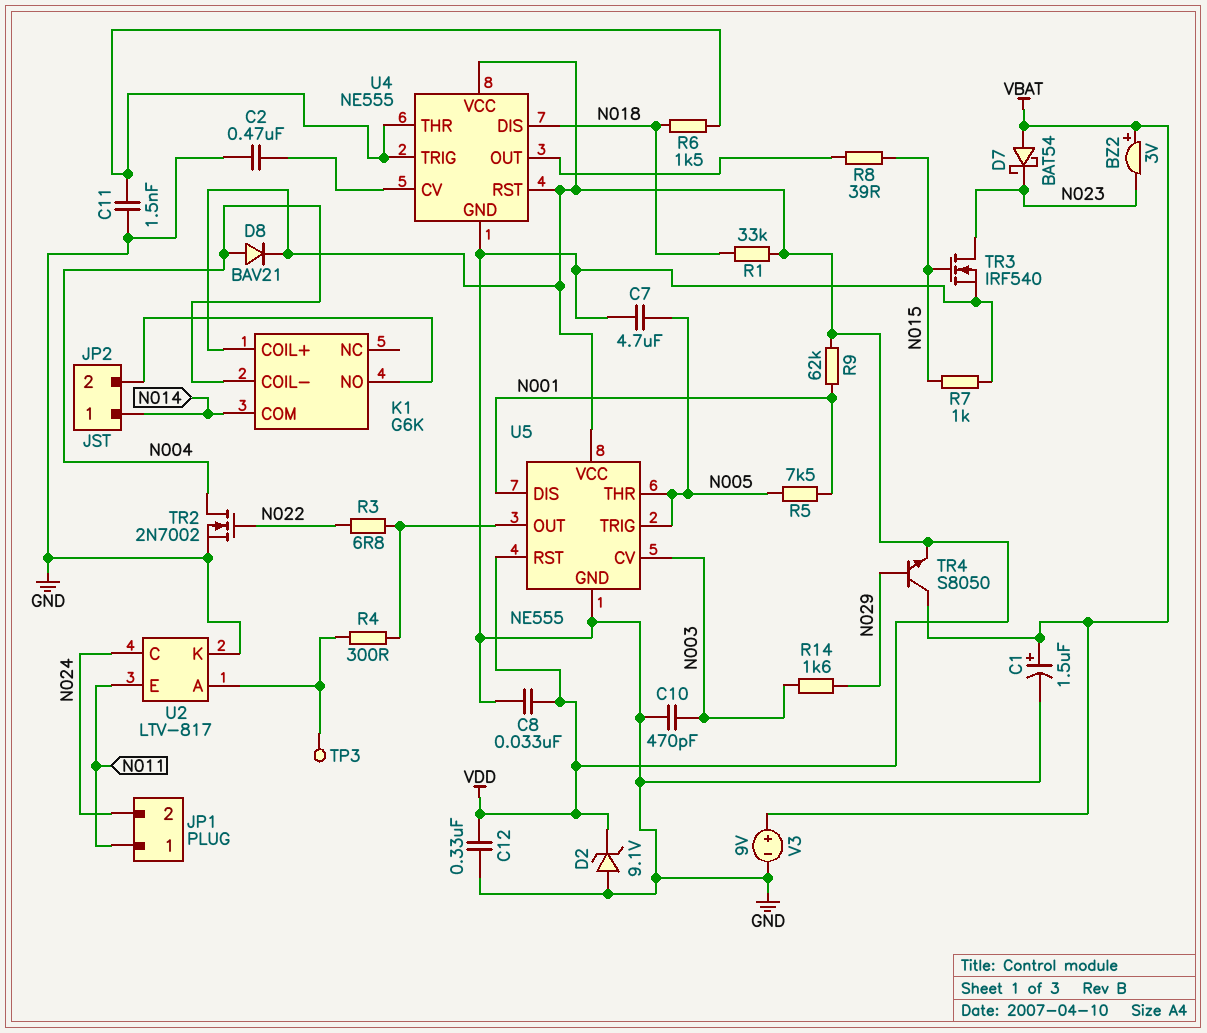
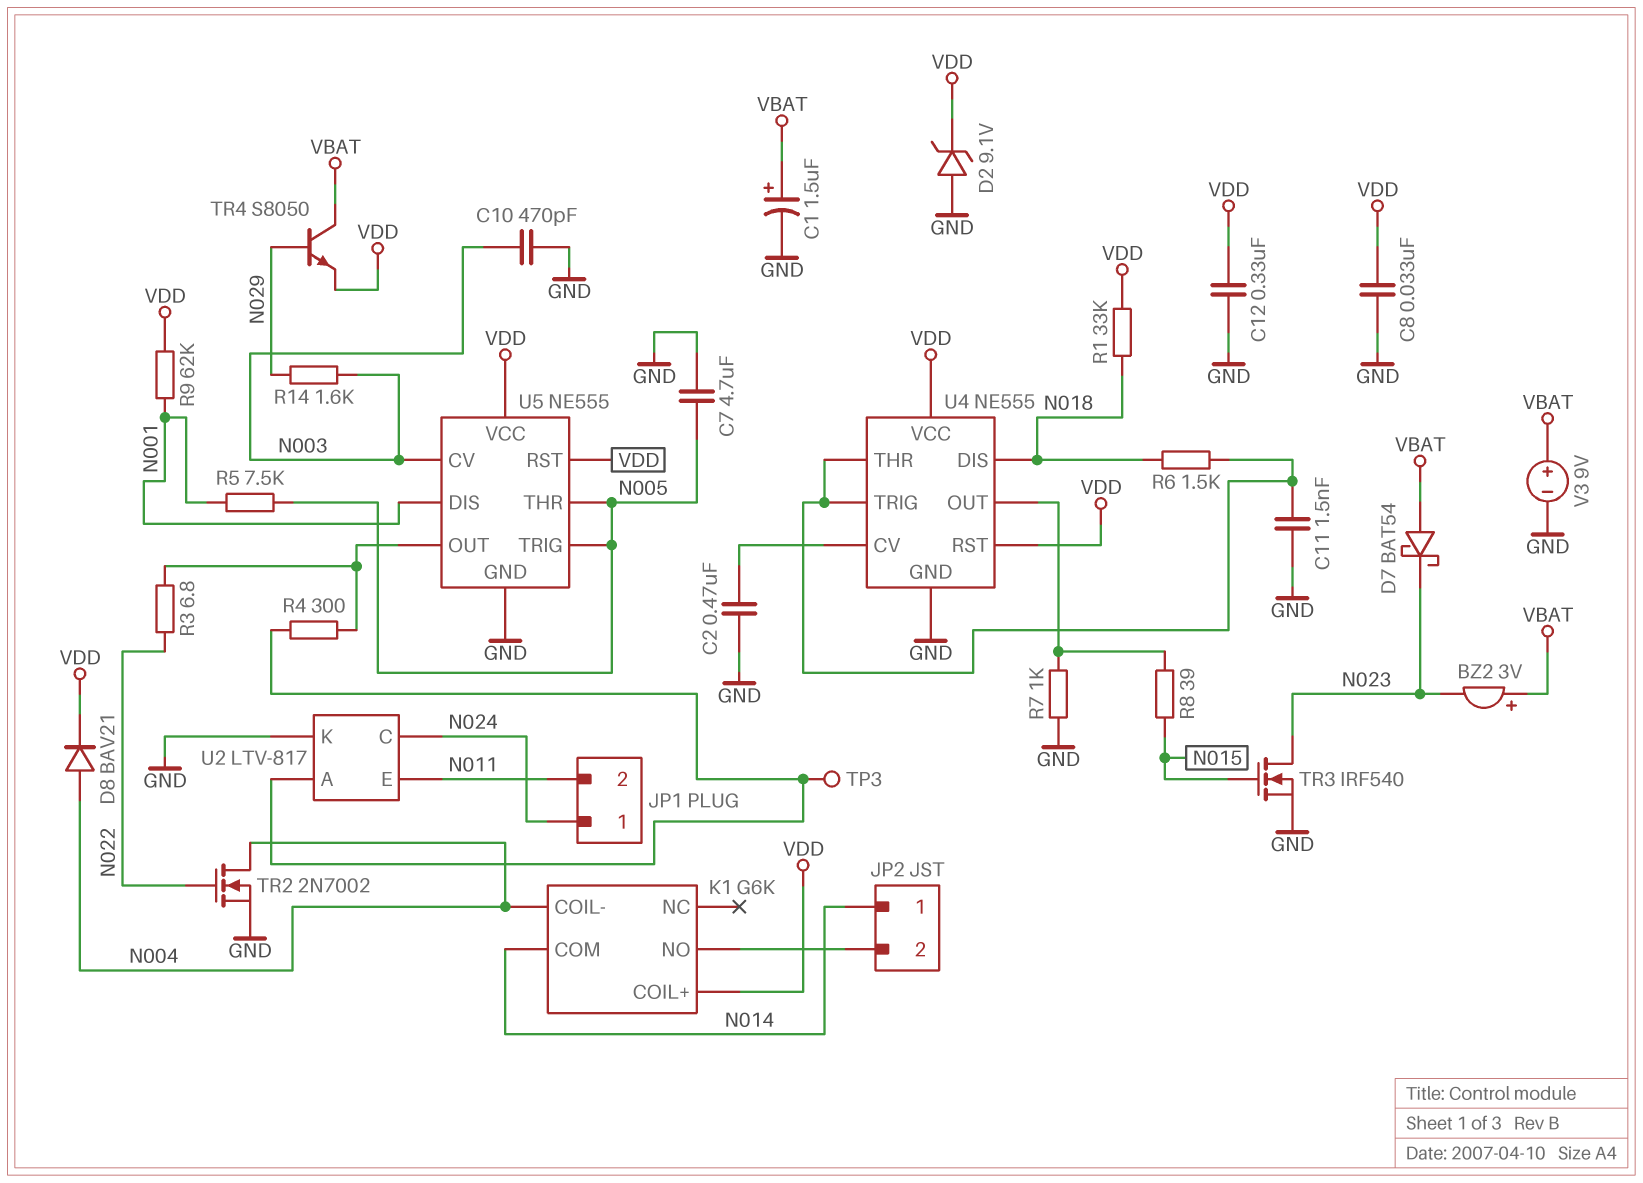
JP1 pin 1: N011 -> N024
JP1 pin 2: N024 -> N011
R7: 1k (GND, N015) -> 1k (GND, U4/OUT)

